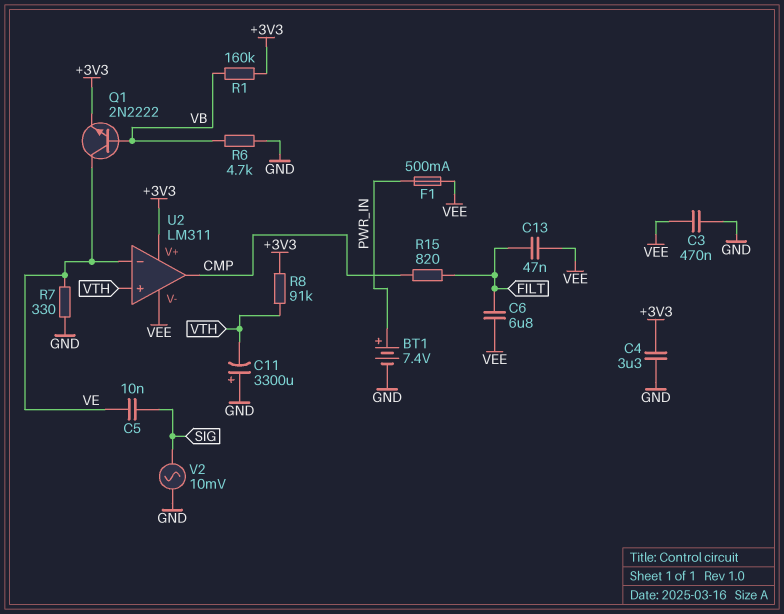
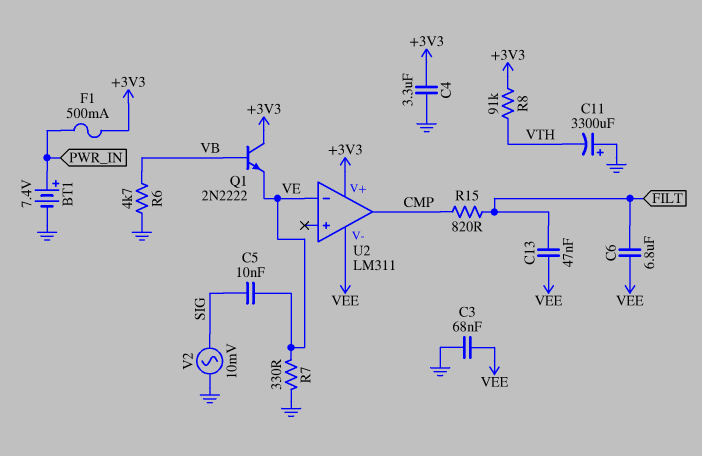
C3: 470nF (GND, VEE) -> 68nF (GND, VEE)
F1: 500mA (PWR_IN, VEE) -> 500mA (+3V3, PWR_IN)
Q1: NPN 2N2222 (B VB, C VE, E +3V3) -> NPN 2N2222 (B VB, C +3V3, E VE)
R1: 160k (+3V3, VB) -> none
U2 pin in+: VTH -> none

